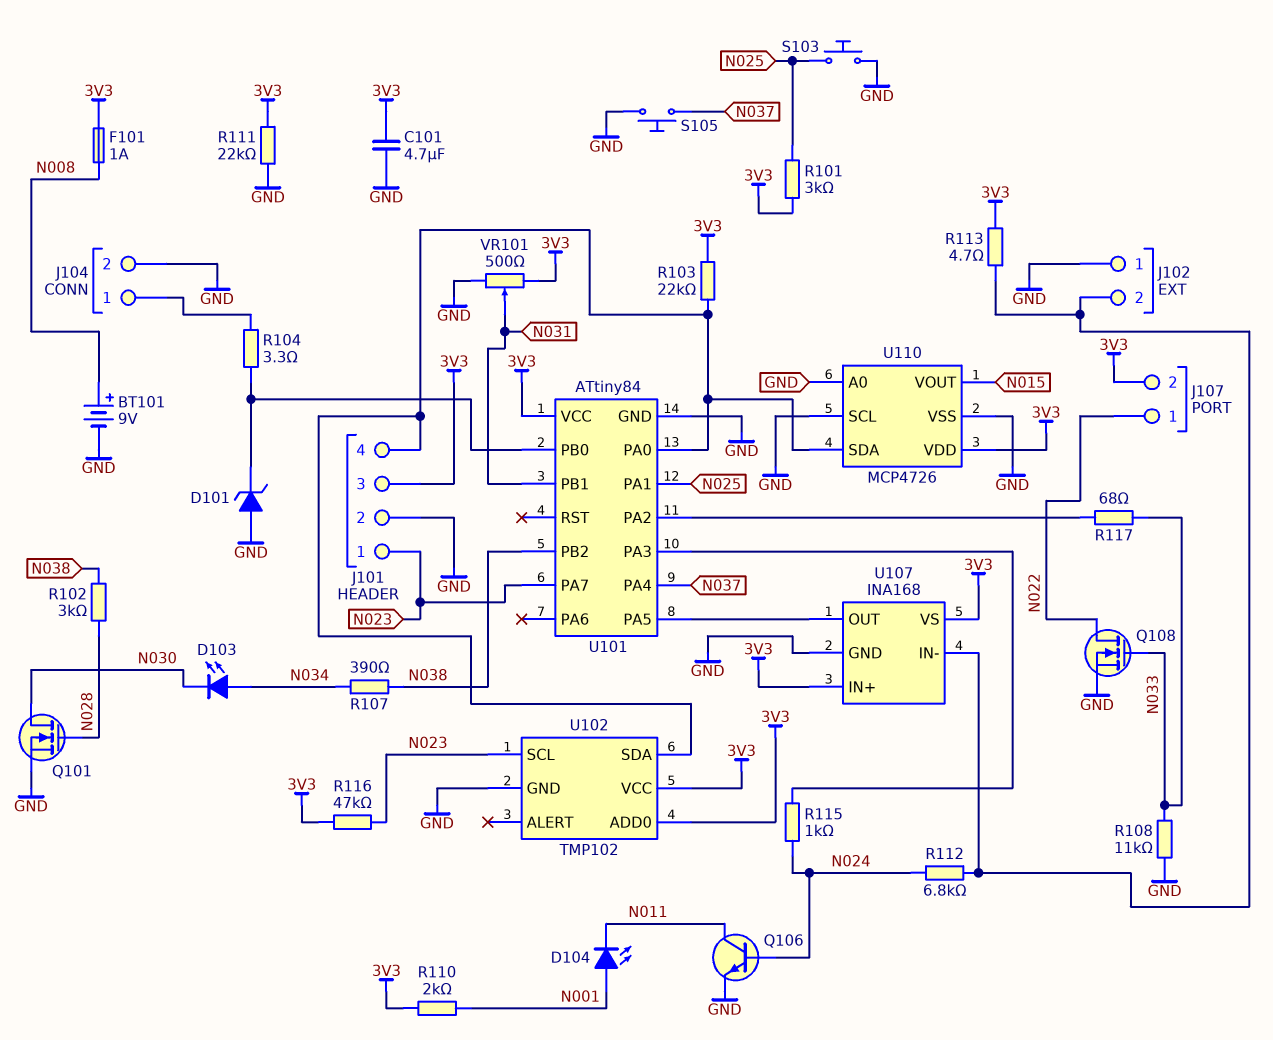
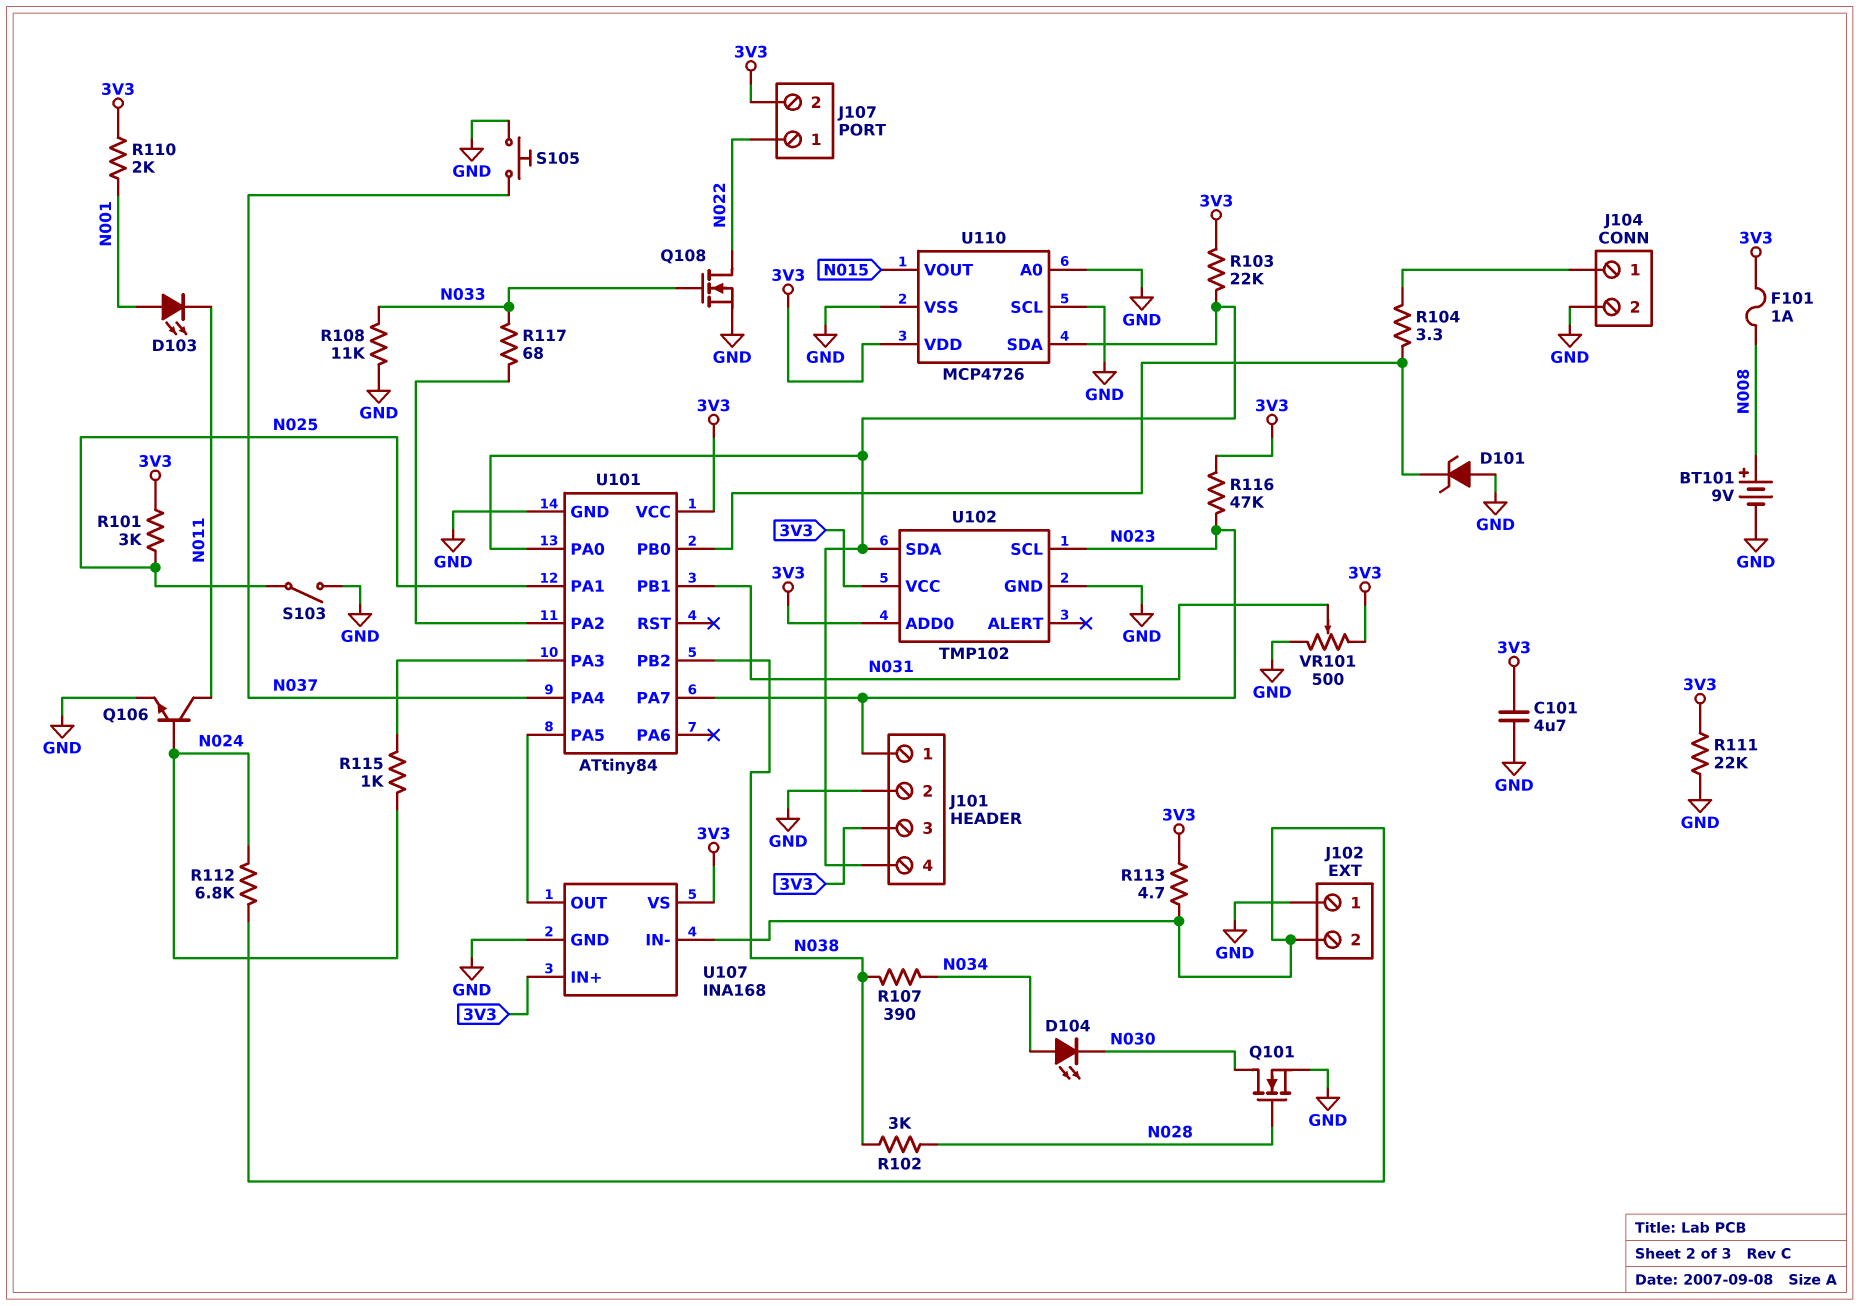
D103: LED (A N034, K N030) -> LED (A N001, K N011)
D104: LED (A N001, K N011) -> LED (A N034, K N030)
S103: button (GND, N025) -> switch (GND, N025)

